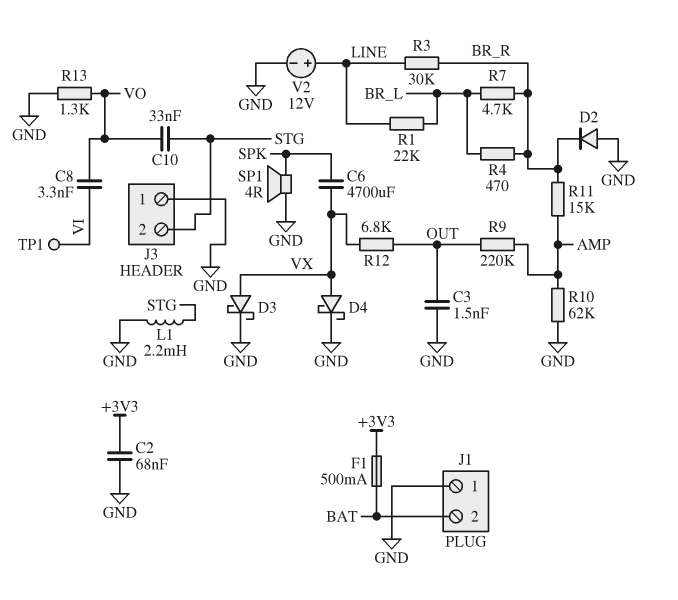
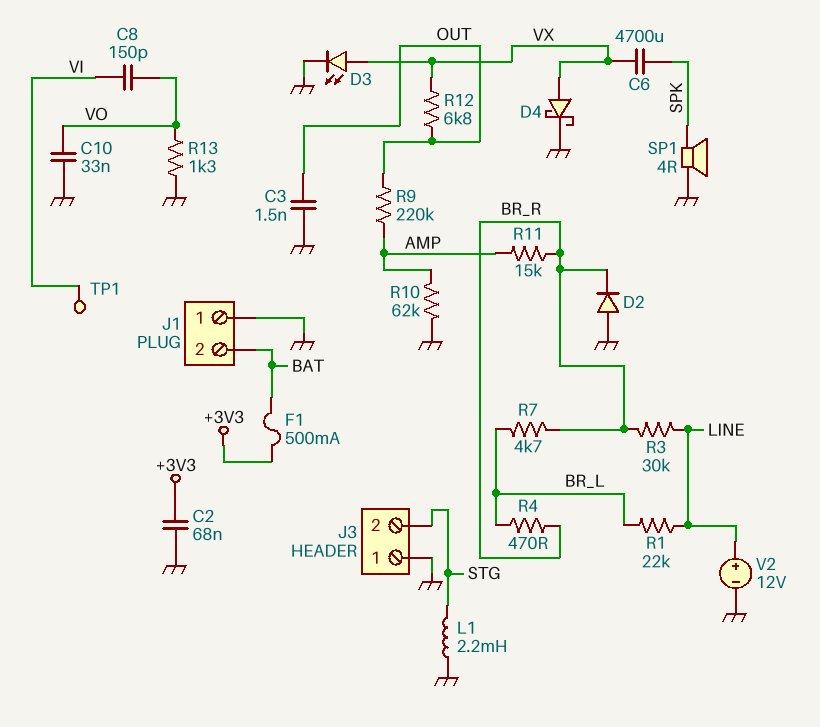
C8: 3.3nF (VI, VO) -> 150pF (VI, VO)
C10: 33nF (STG, VO) -> 33nF (GND, VO)
D3: schottky (A VX, K GND) -> LED (A VX, K GND)

